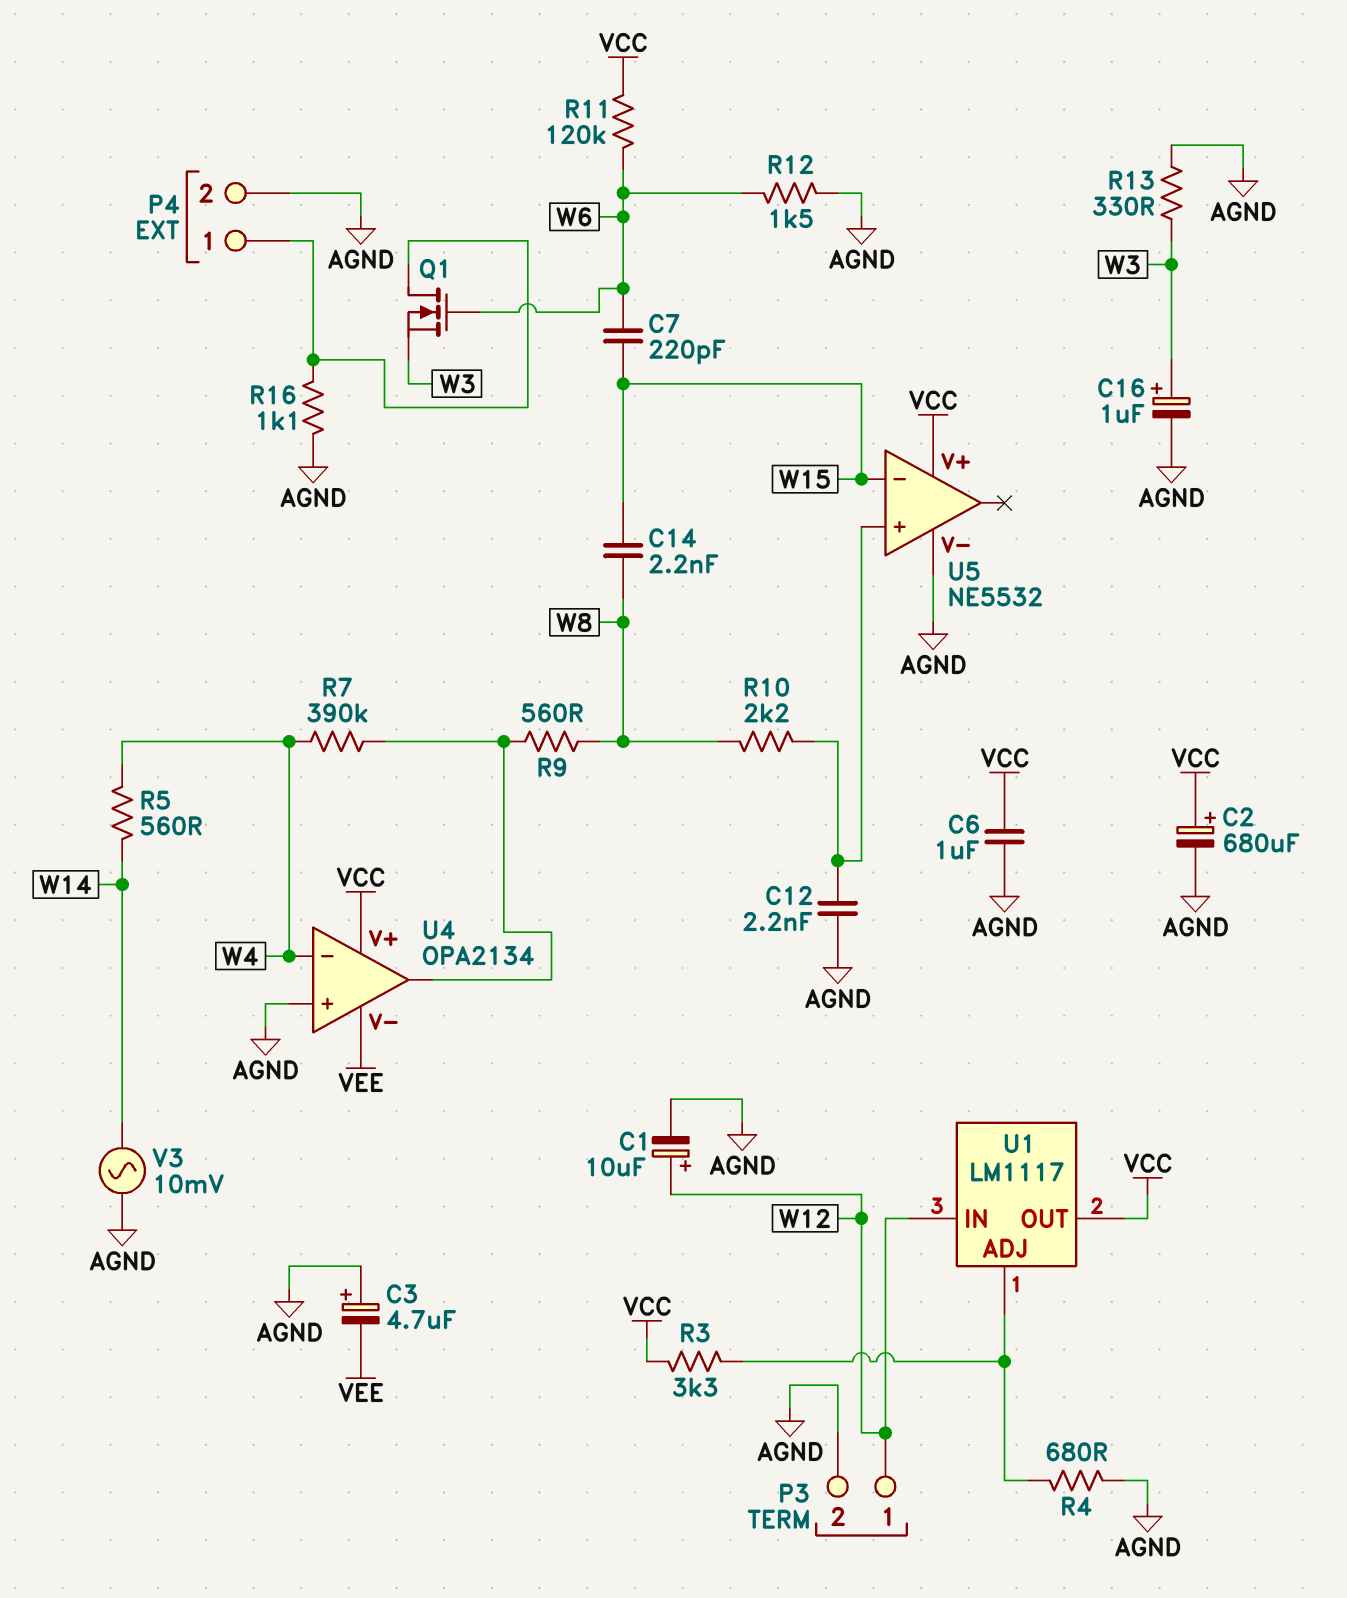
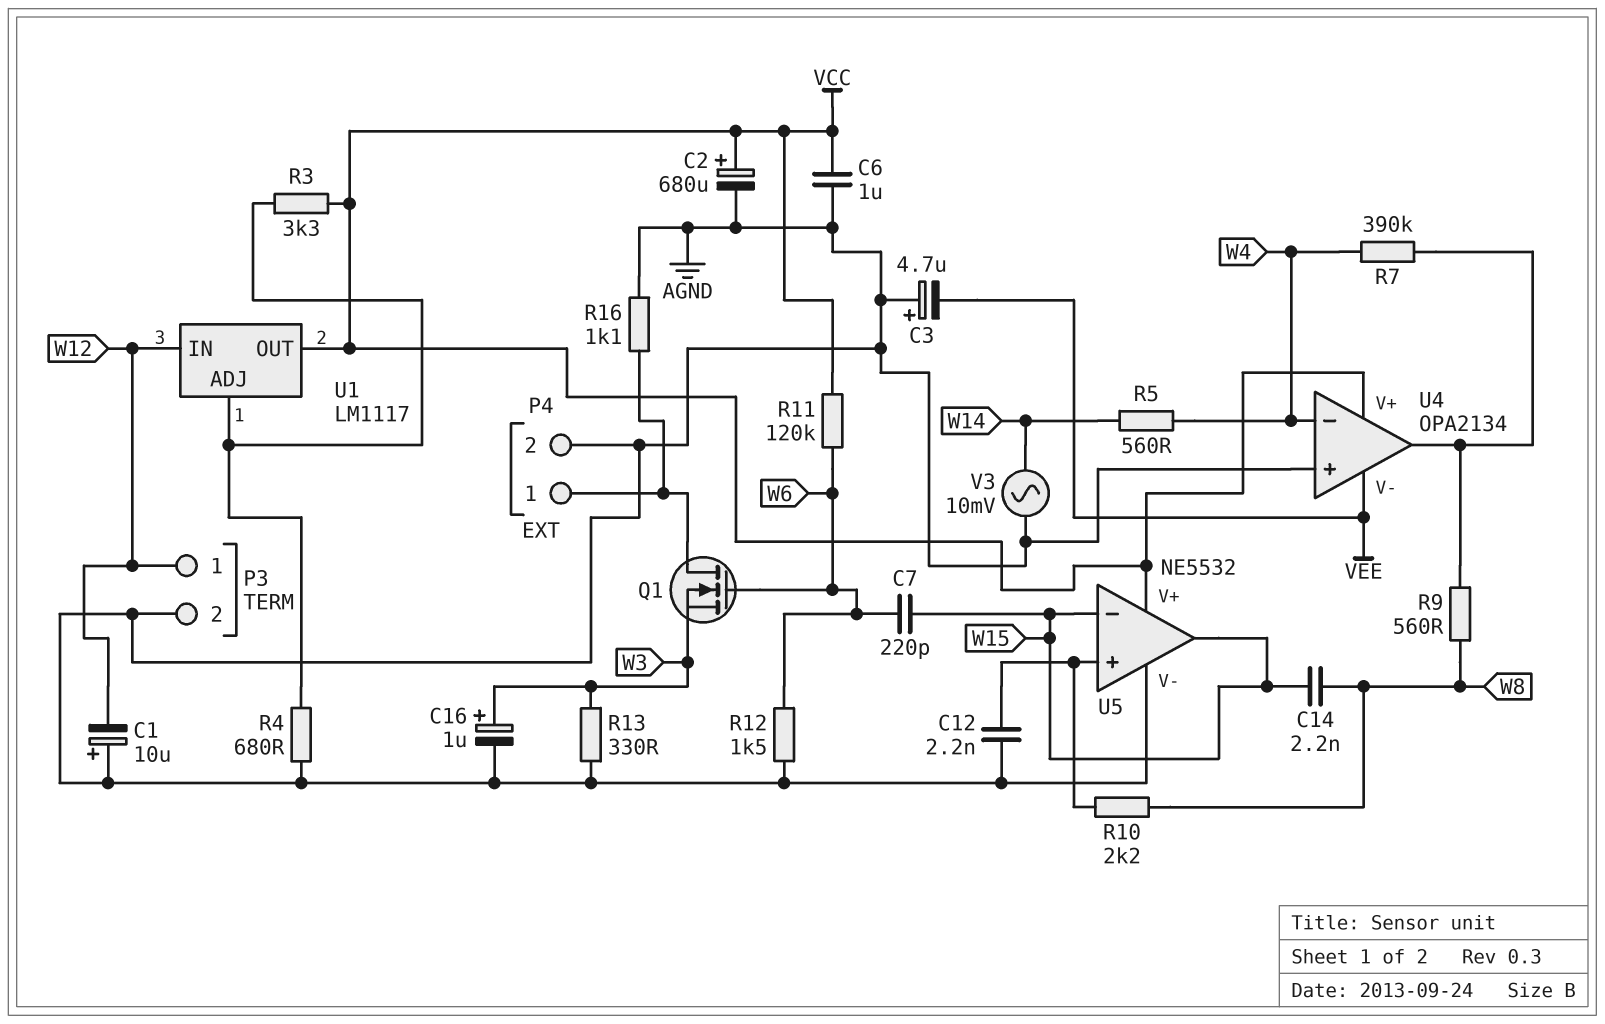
C1: 10uF (plus W12, minus AGND) -> 10uF (plus AGND, minus W12)
U5 pin out: none -> W15

